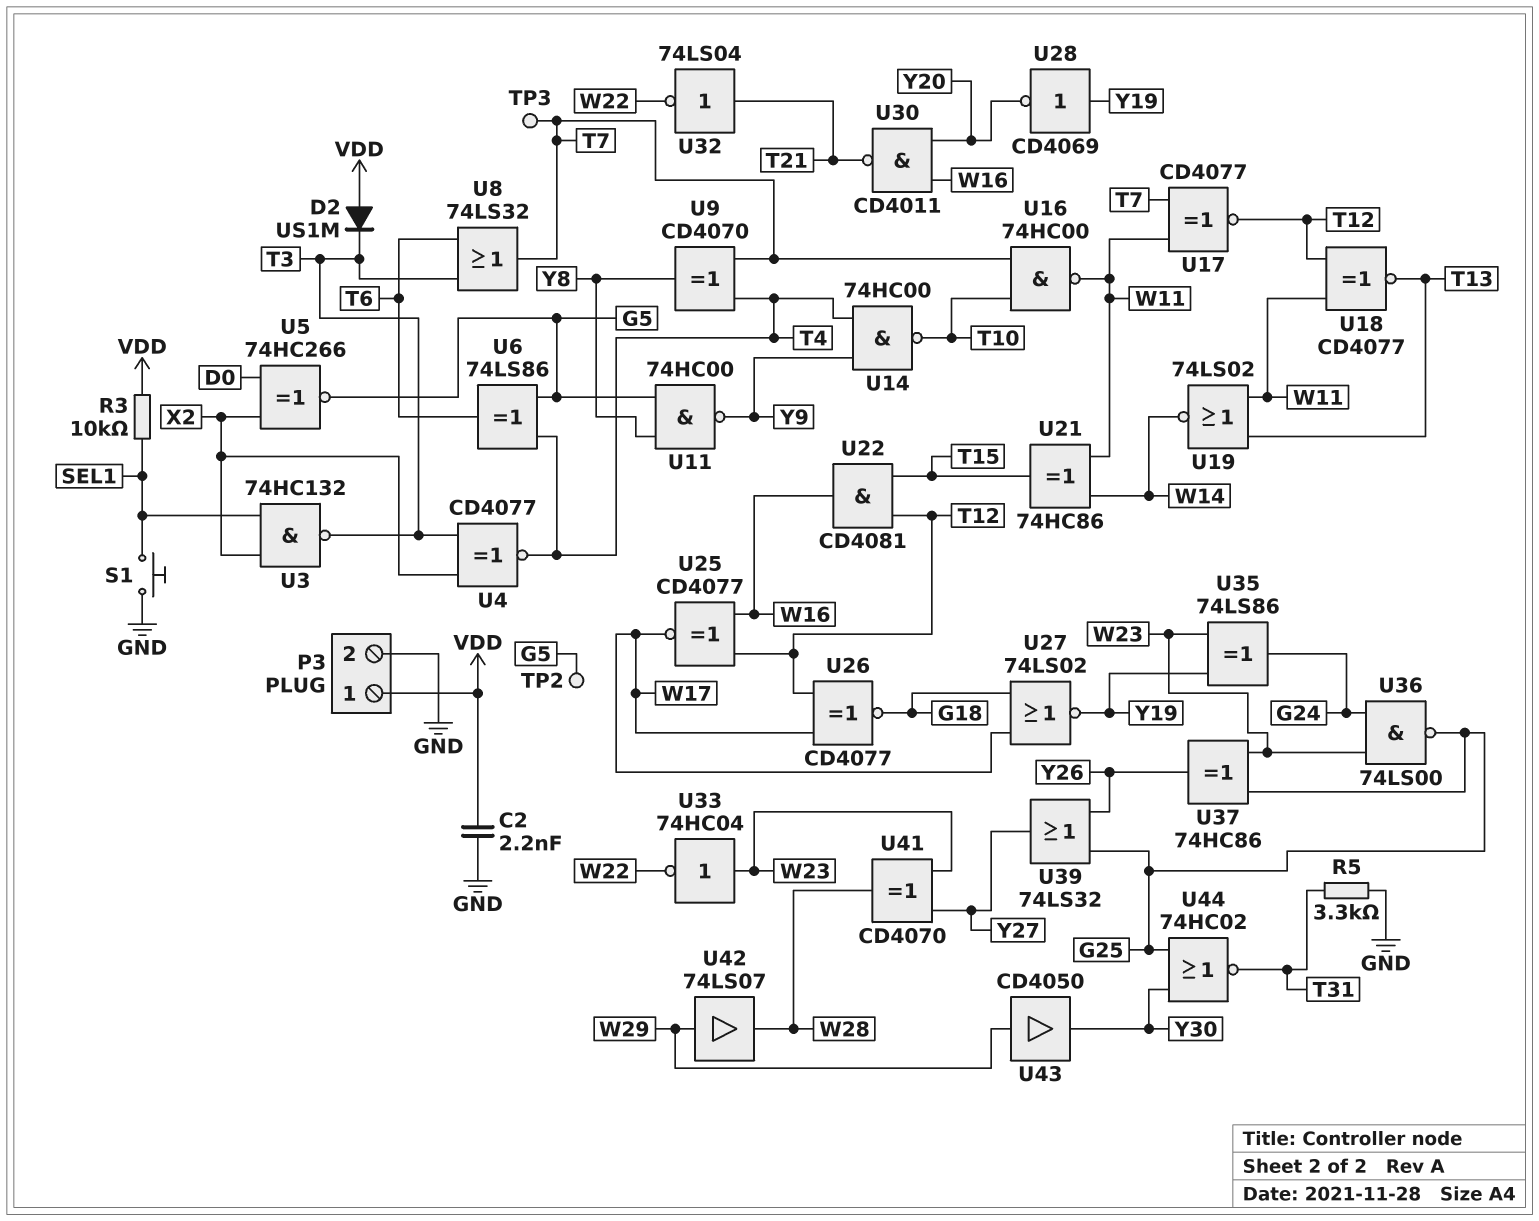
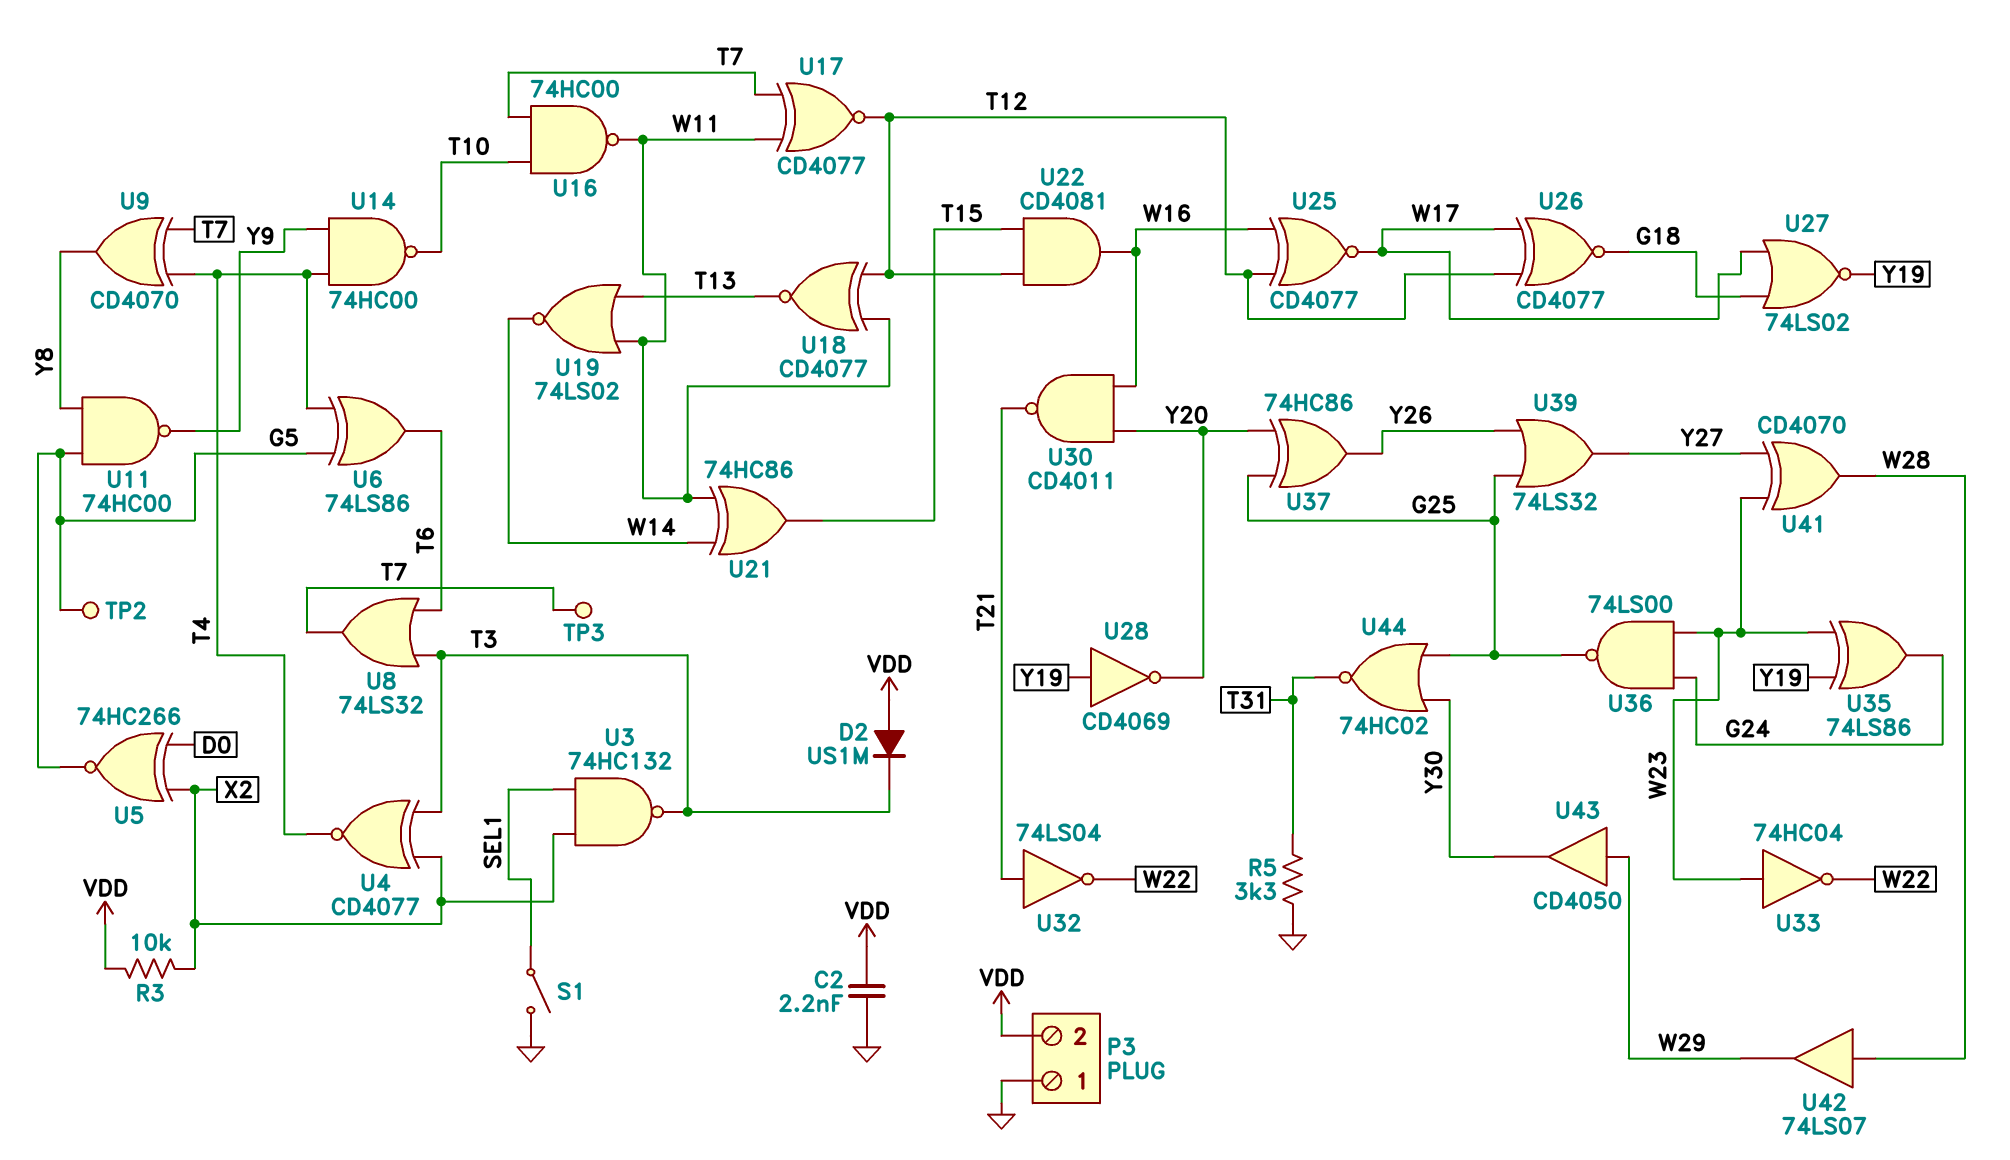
P3 pin 1: VDD -> GND
P3 pin 2: GND -> VDD
R3: 10k (SEL1, VDD) -> 10k (VDD, X2)
S1: button (GND, SEL1) -> switch (GND, SEL1)
U37: XOR 74HC86 (in G25, in W23, out Y26) -> XOR 74HC86 (in G25, in Y20, out Y26)
U42: buffer 74LS07 (in W29, out W28) -> buffer 74LS07 (in W28, out W29)

